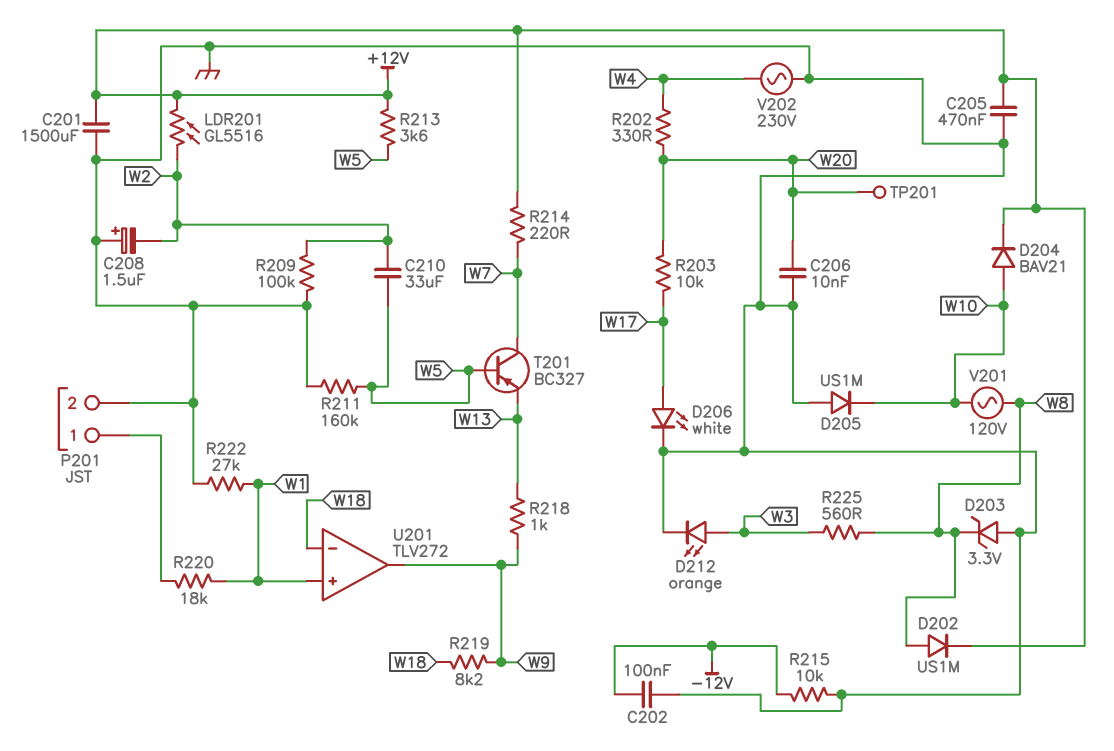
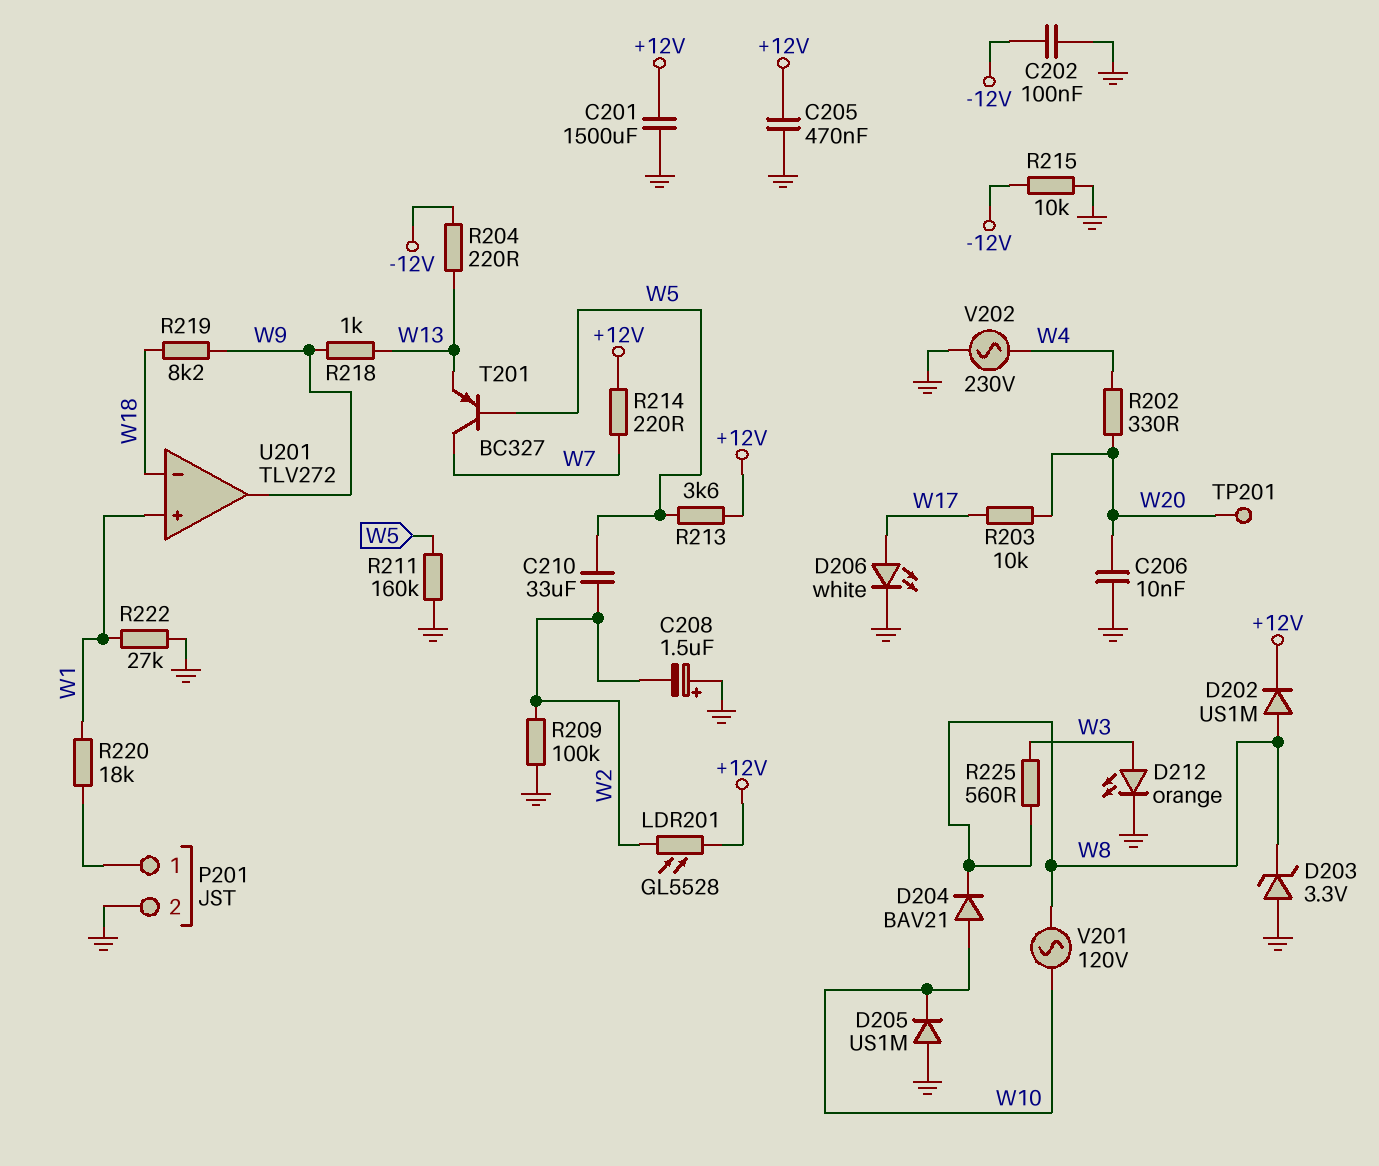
D204: diode BAV21 (A W10, K +12V) -> diode BAV21 (A W10, K W8)
LDR201: GL5516 (+12V, W2) -> GL5528 (+12V, W2)
R204: none -> 220 (-12V, W13)

